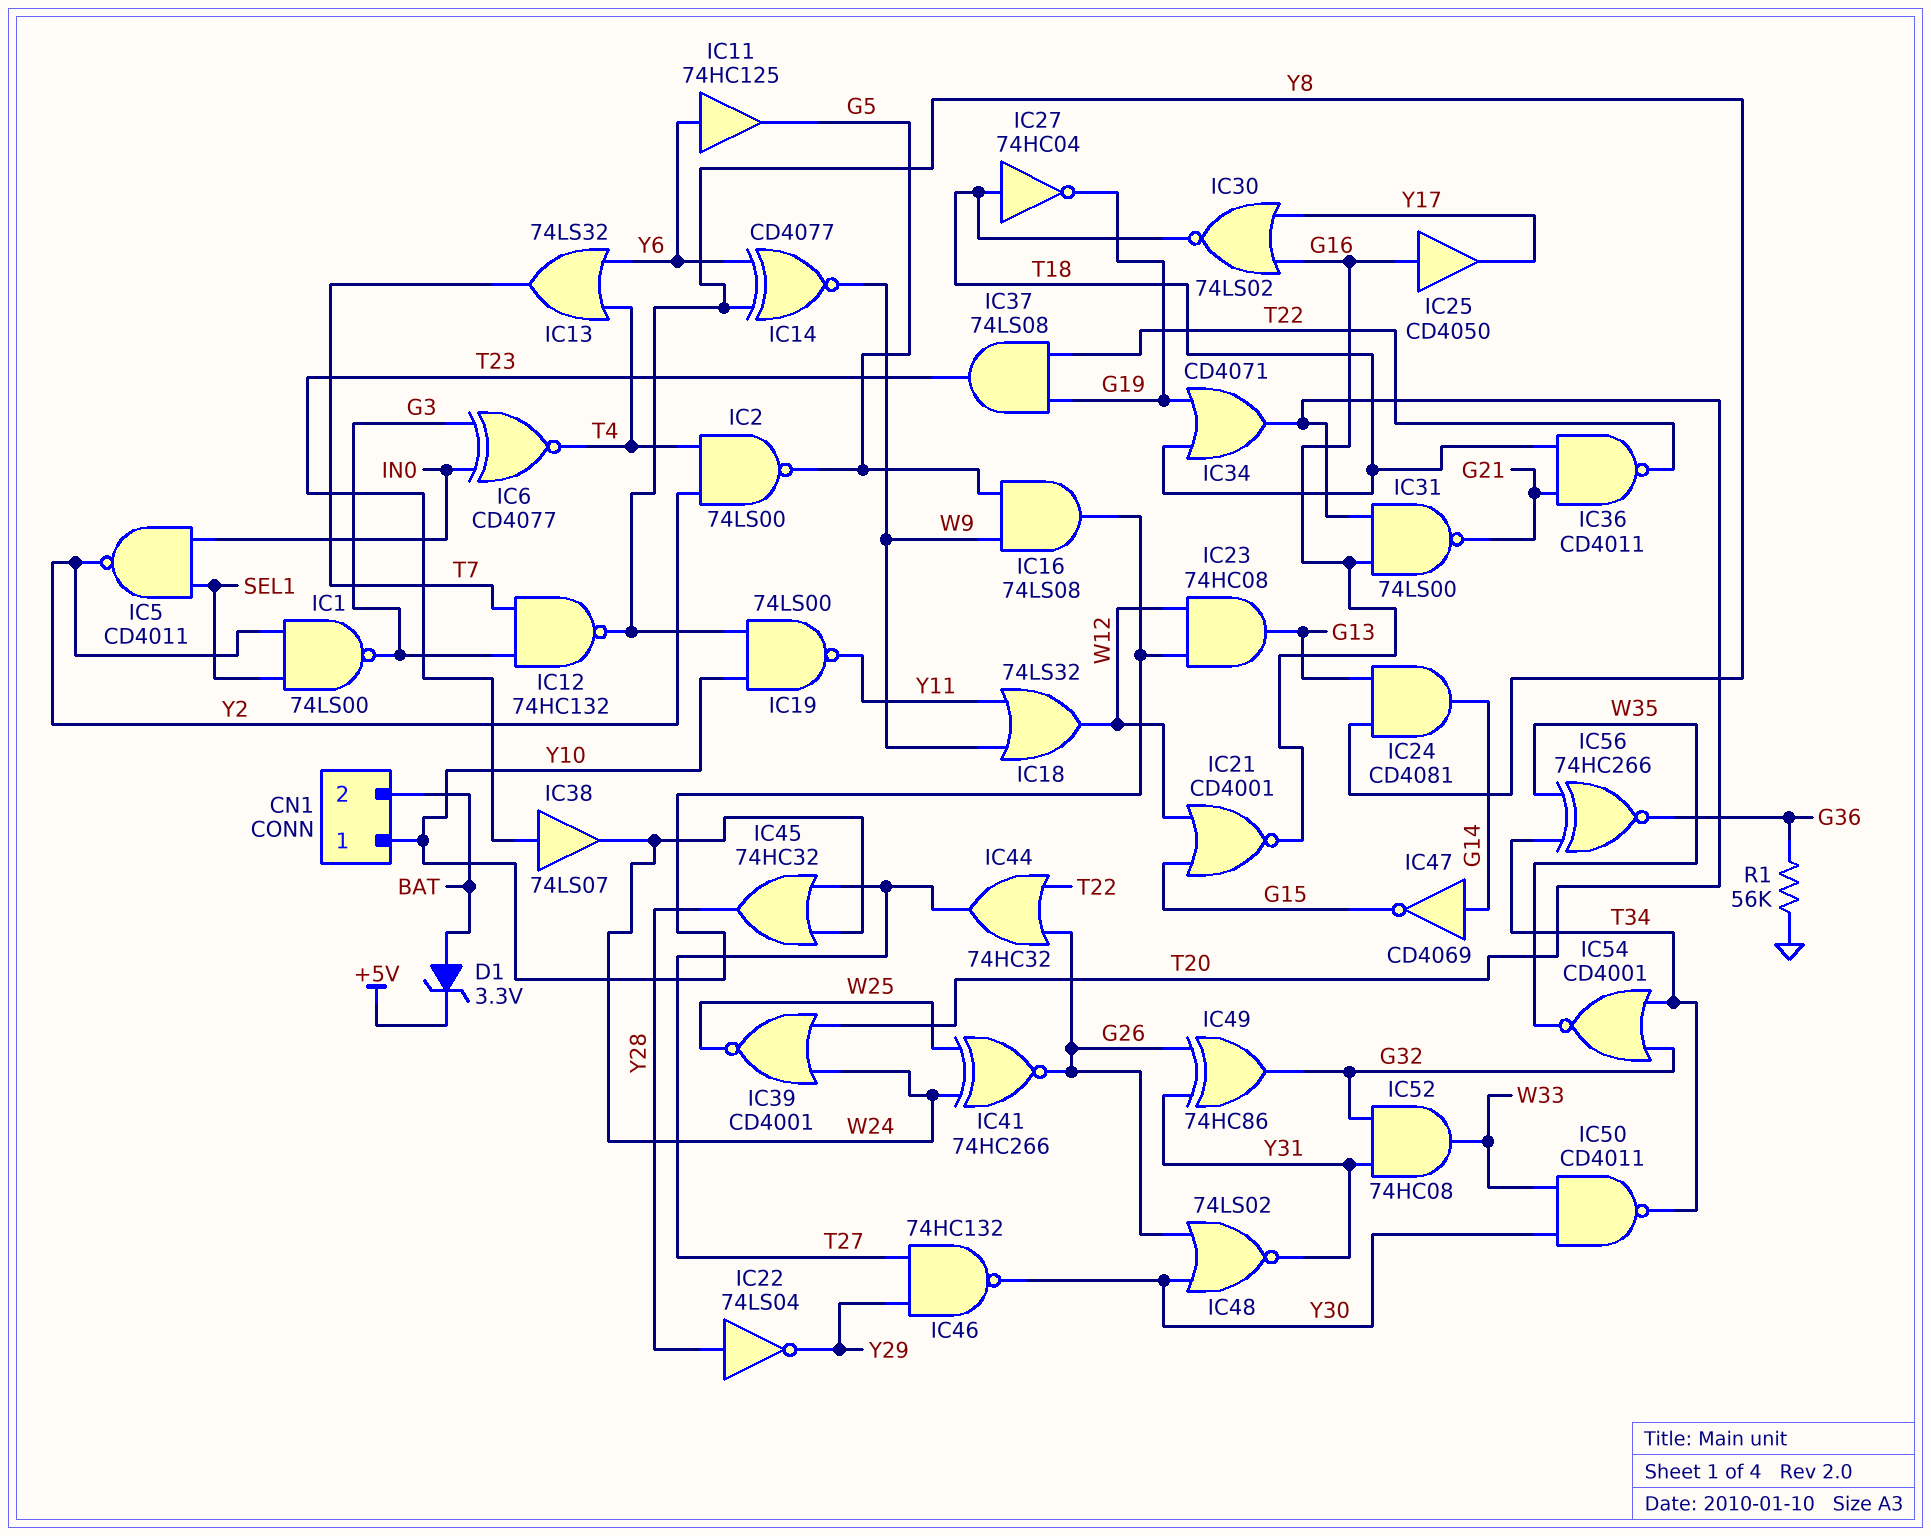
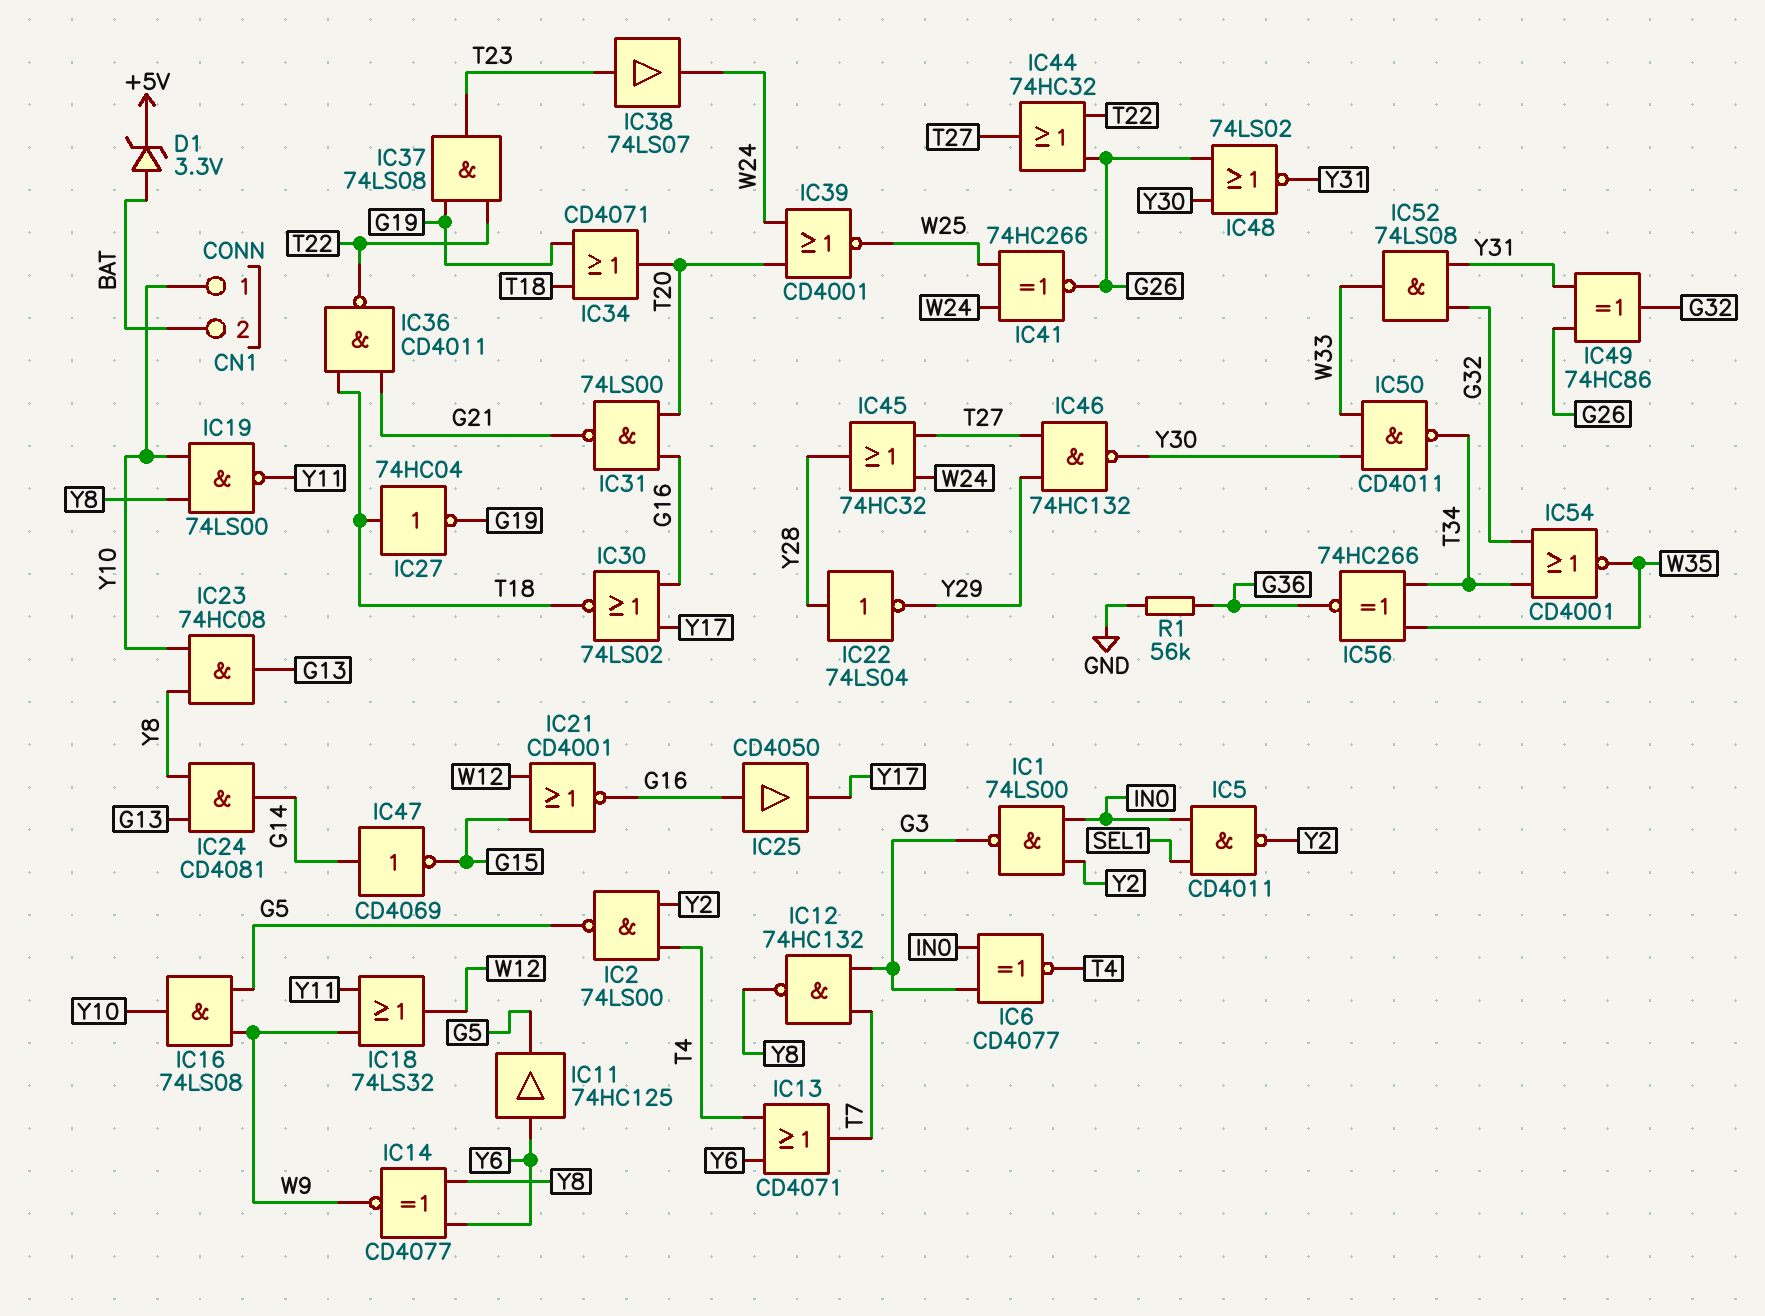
IC1: NAND 74LS00 (in SEL1, in Y2, out G3) -> NAND 74LS00 (in IN0, in Y2, out G3)
IC13: OR 74LS32 (in T4, in Y6, out T7) -> OR CD4071 (in T4, in Y6, out T7)
IC23: AND 74HC08 (in W12, in Y10, out G13) -> AND 74HC08 (in Y8, in Y10, out G13)
IC52: AND 74HC08 (in G32, in Y31, out W33) -> AND 74LS08 (in G32, in Y31, out W33)

